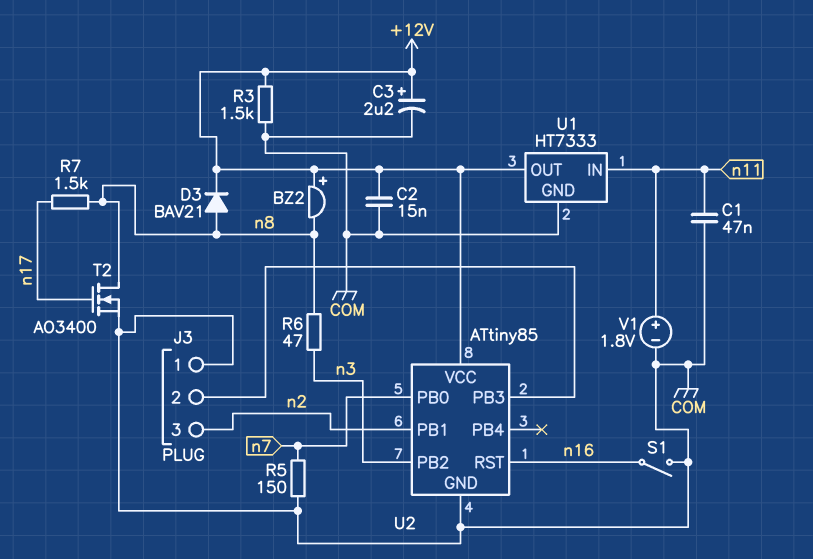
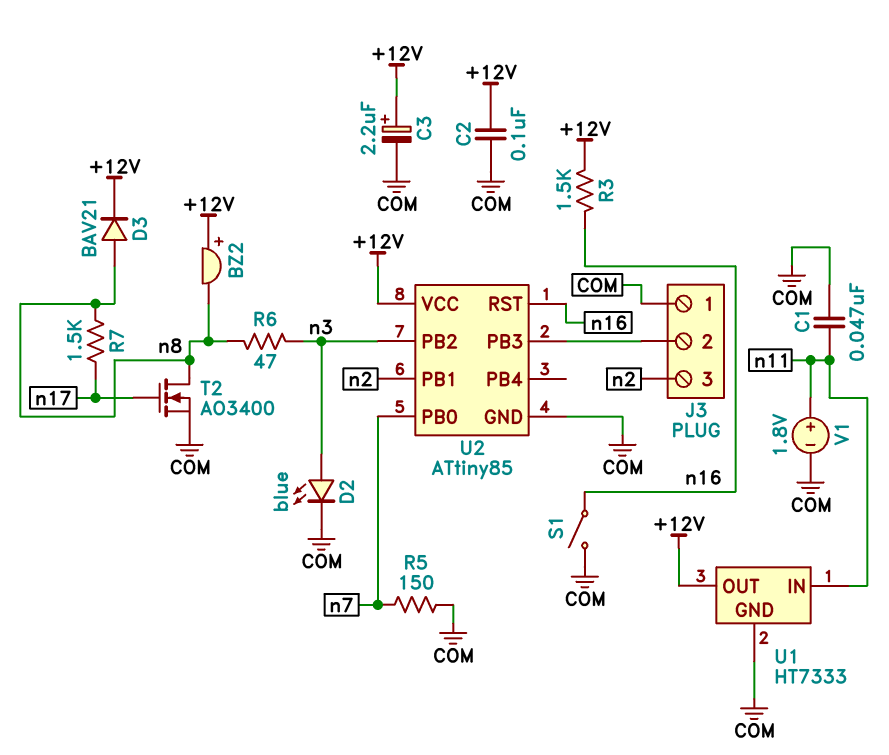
C2: 15nF (+12V, COM) -> 100nF (+12V, COM)
D2: none -> LED blue (A n3, K COM)
R3: 1.5k (+12V, COM) -> 1.5k (+12V, n16)

